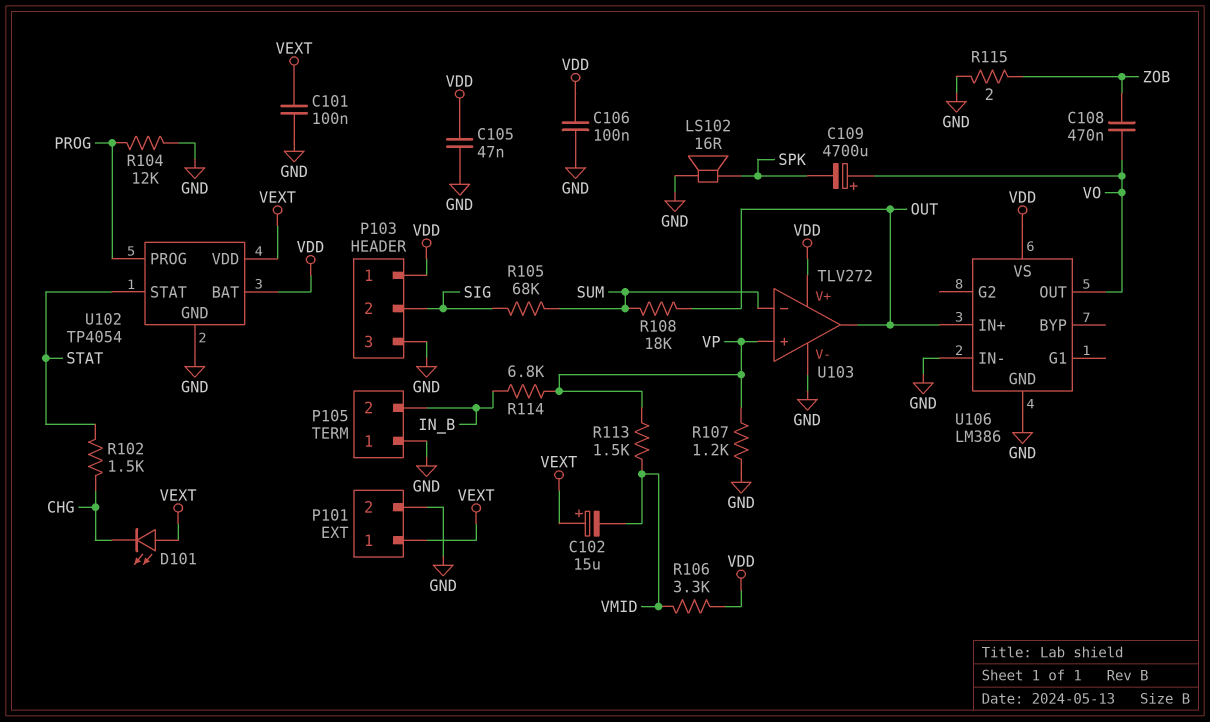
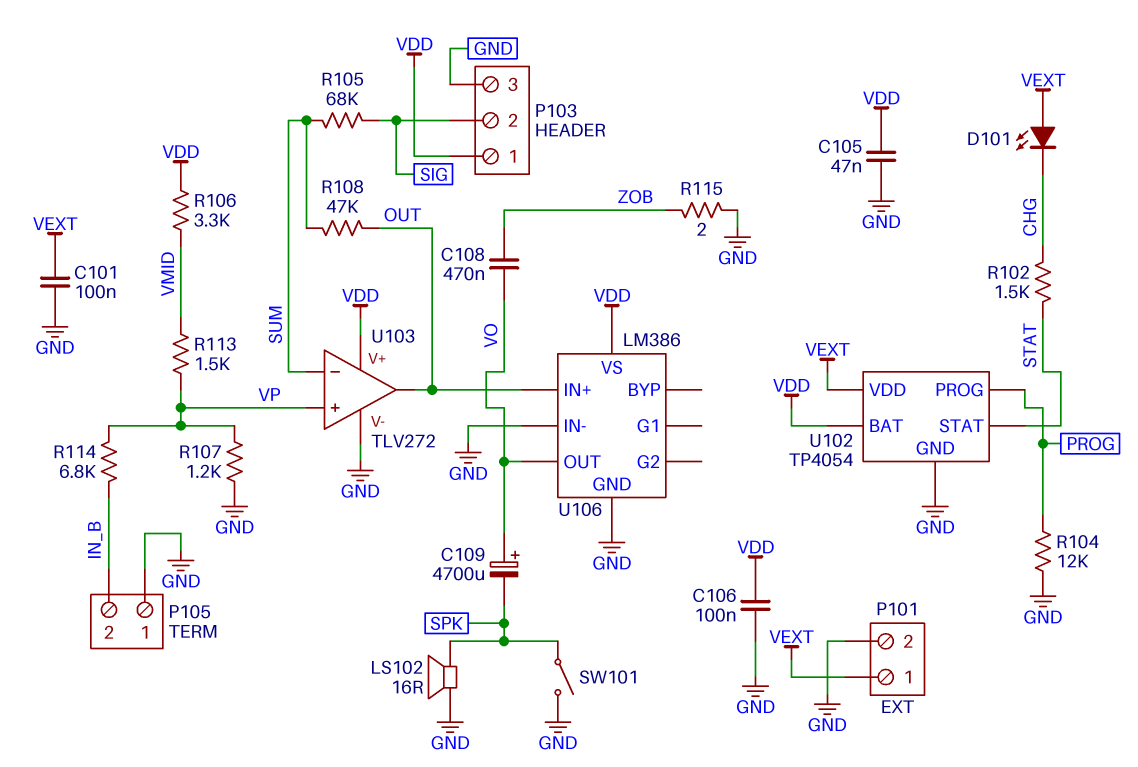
C102: 15uF (plus VEXT, minus VMID) -> none
R108: 18k (OUT, SUM) -> 47k (OUT, SUM)
SW101: none -> switch (GND, SPK)

